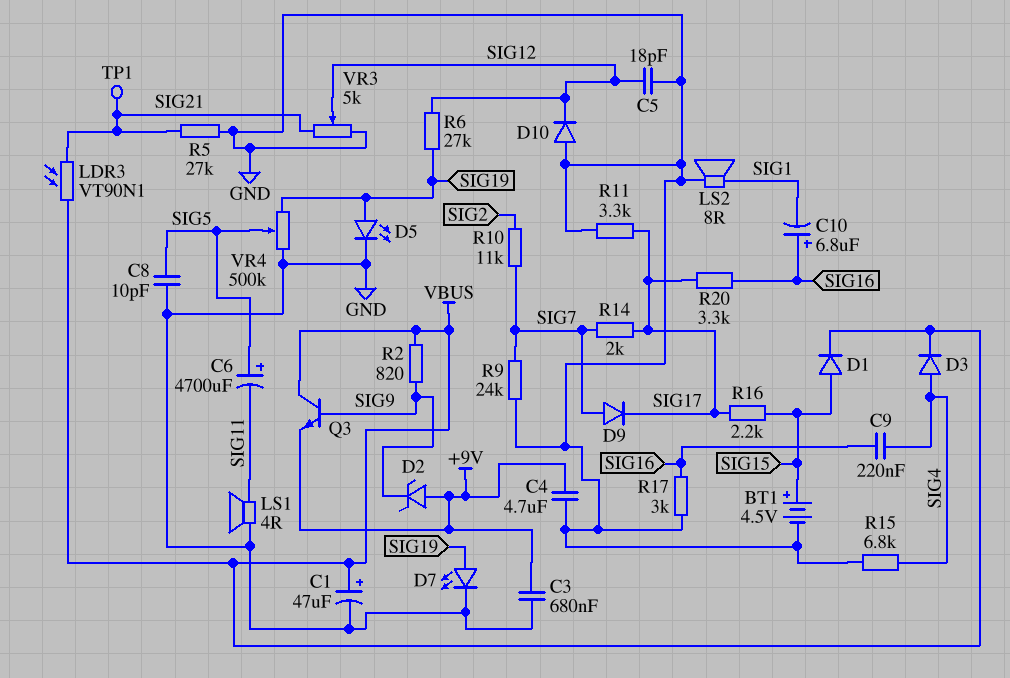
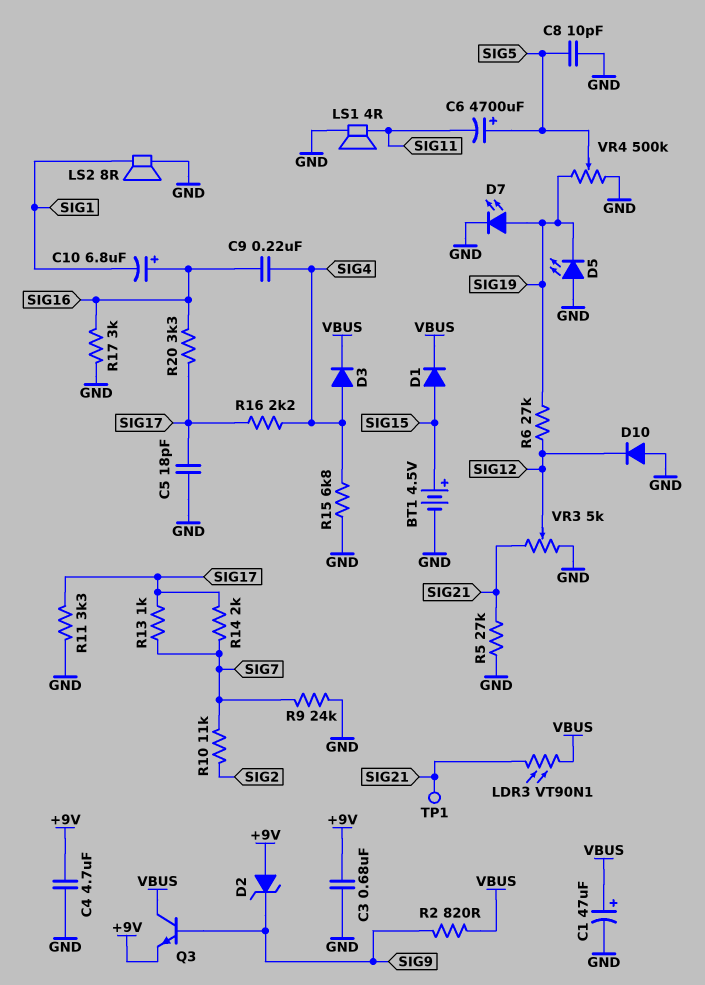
C5: 18pF (GND, SIG12) -> 18pF (GND, SIG17)
D5: LED (A SIG19, K GND) -> LED (A GND, K SIG19)
D9: diode (A SIG7, K SIG17) -> none
R13: none -> 1k (SIG7, SIG17)
R16: 2.2k (SIG15, SIG17) -> 2.2k (SIG4, SIG17)

